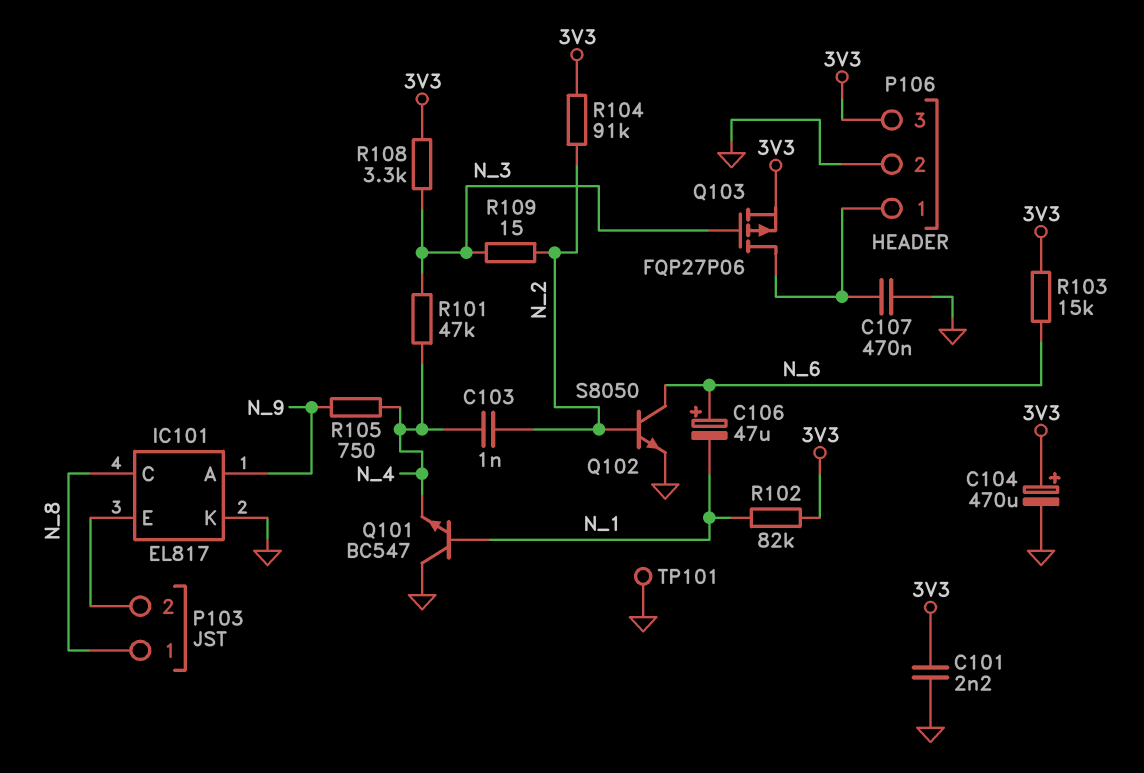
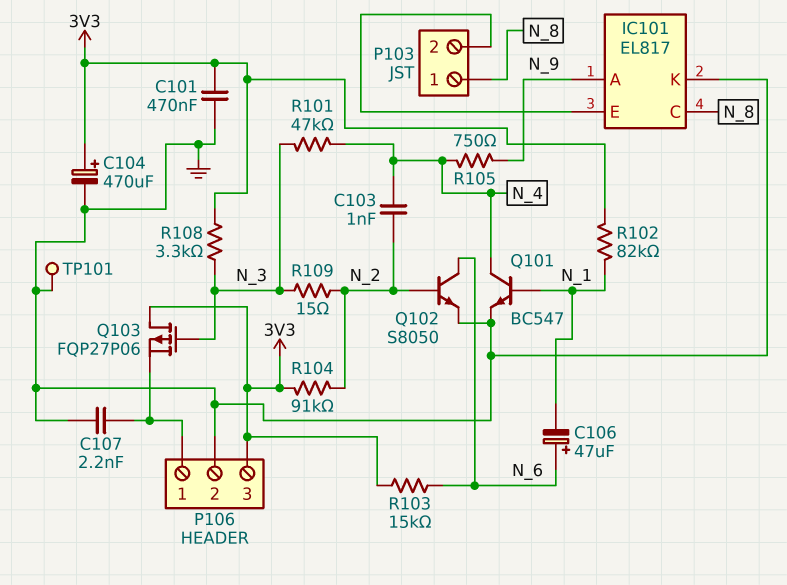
C101: 2.2nF (3V3, GND) -> 470nF (3V3, GND)
C107: 470nF (GND, P106/1) -> 2.2nF (GND, P106/1)
Q101: NPN BC547 (B N_1, C GND, E N_4) -> NPN BC547 (B N_1, C N_4, E GND)
Q103: PMOS FQP27P06 (G N_3, D P106/1, S 3V3) -> PMOS FQP27P06 (G N_3, D 3V3, S P106/1)

